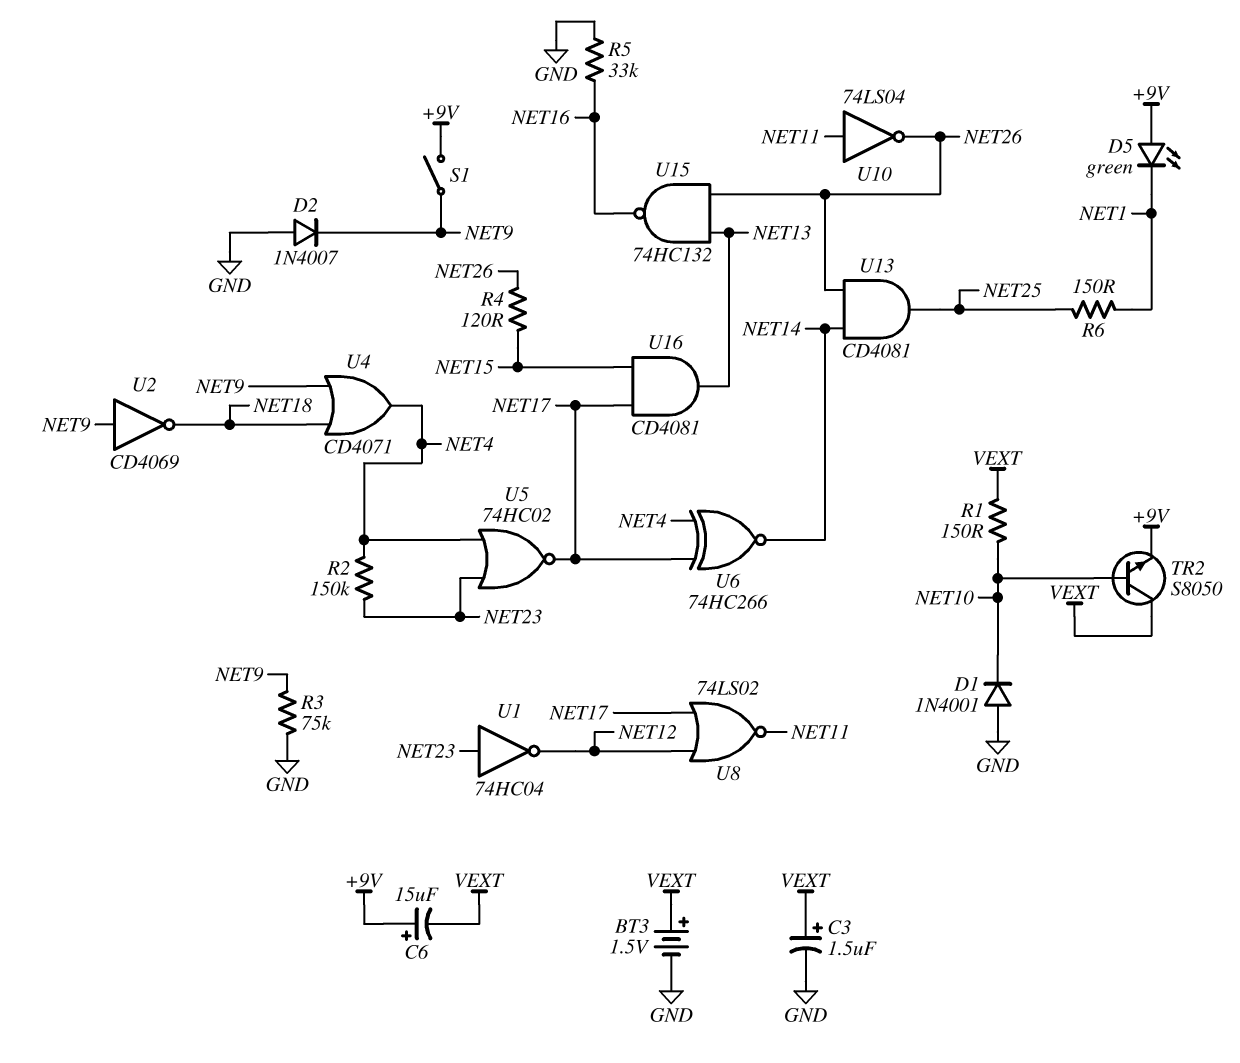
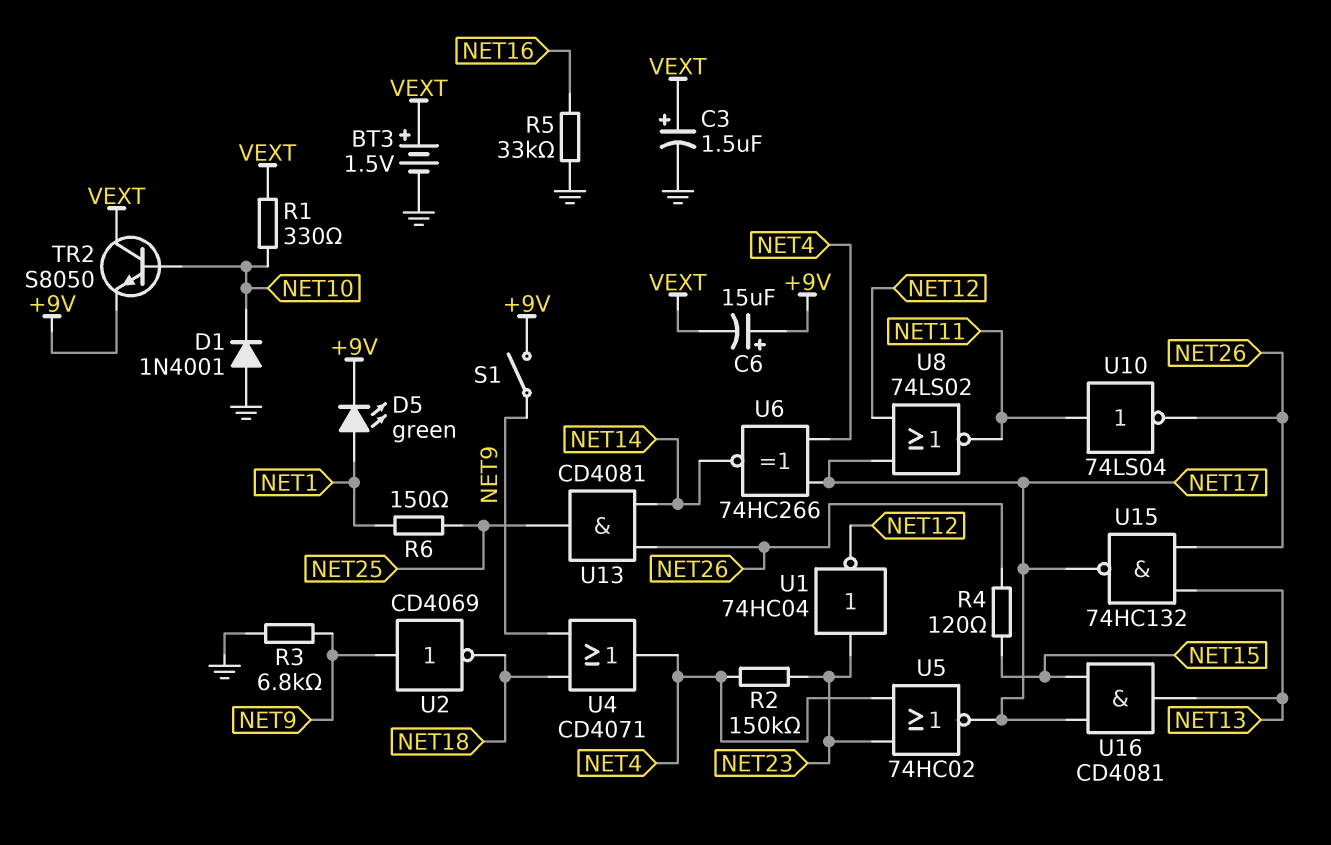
D2: diode 1N4007 (A GND, K NET9) -> none
D5: LED green (A +9V, K NET1) -> LED green (A NET1, K +9V)
R1: 150 (NET10, VEXT) -> 330 (NET10, VEXT)
R3: 75k (GND, NET9) -> 6.8k (GND, NET9)
U15: NAND 74HC132 (in NET13, in NET26, out NET16) -> NAND 74HC132 (in NET13, in NET26, out NET17)

